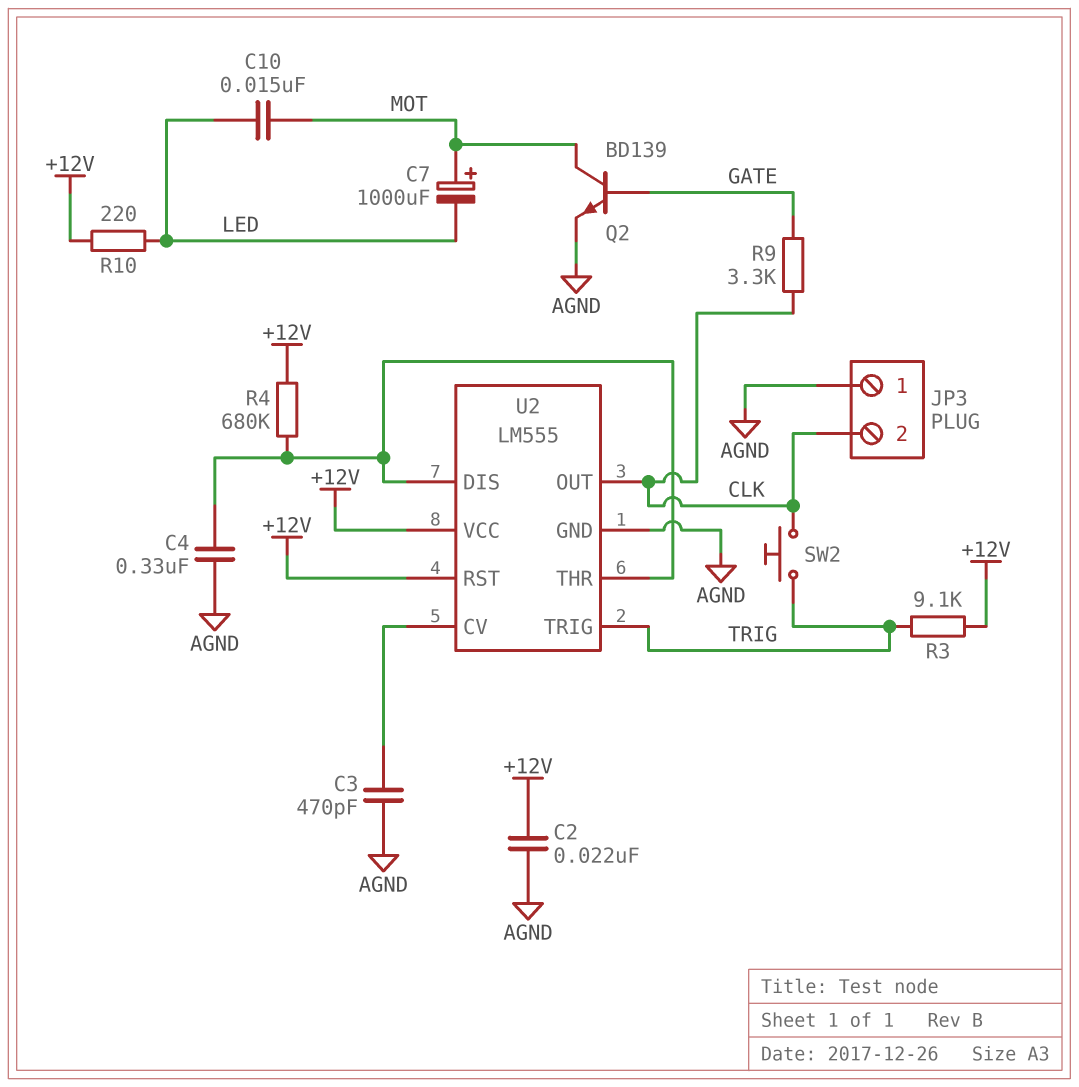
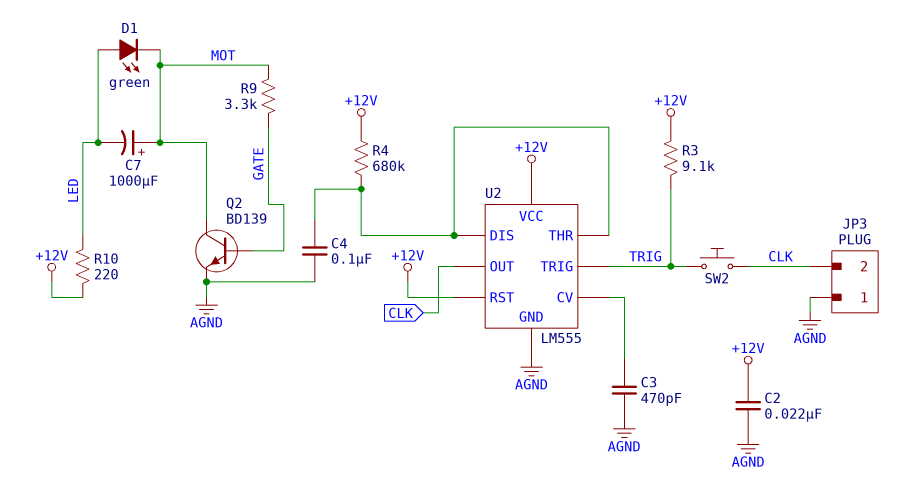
C4: 330nF (AGND, U2/DIS) -> 100nF (AGND, U2/DIS)
C10: 15nF (LED, MOT) -> none
D1: none -> LED green (A LED, K MOT)
R9: 3.3k (CLK, GATE) -> 3.3k (GATE, MOT)

